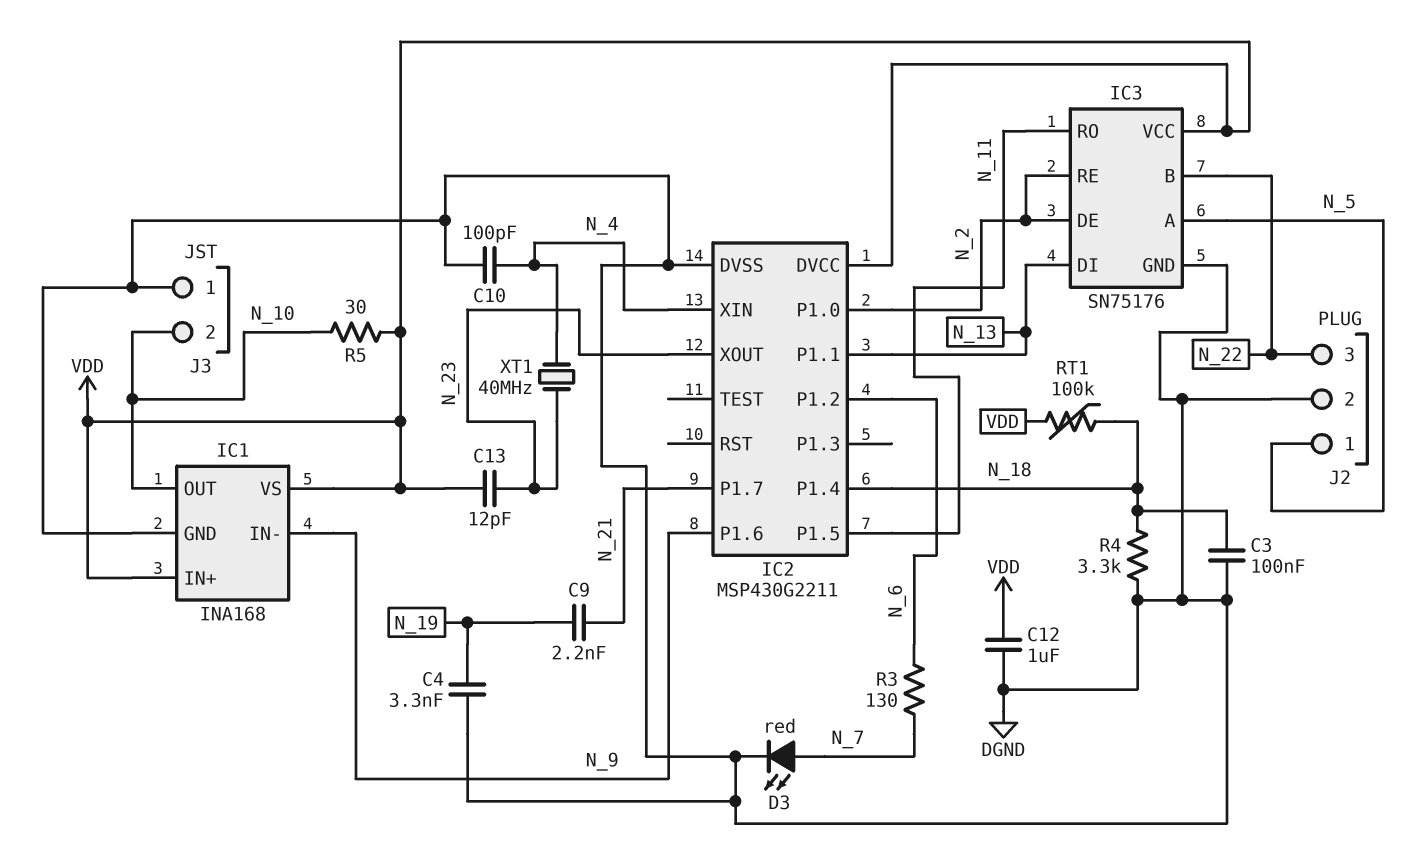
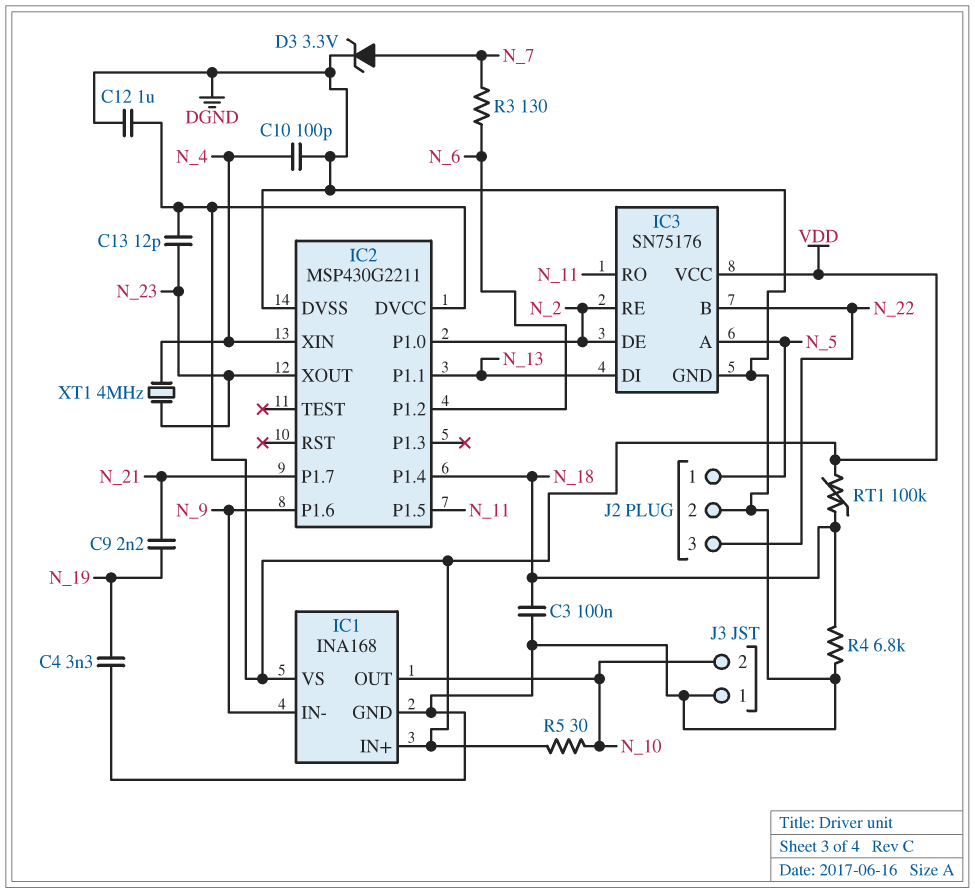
D3: LED red (A N_7, K DGND) -> zener 3.3V (A N_7, K DGND)
R4: 3.3k (DGND, N_18) -> 6.8k (DGND, N_18)
XT1: 40MHz (N_4, N_23) -> 4MHz (N_4, N_23)

